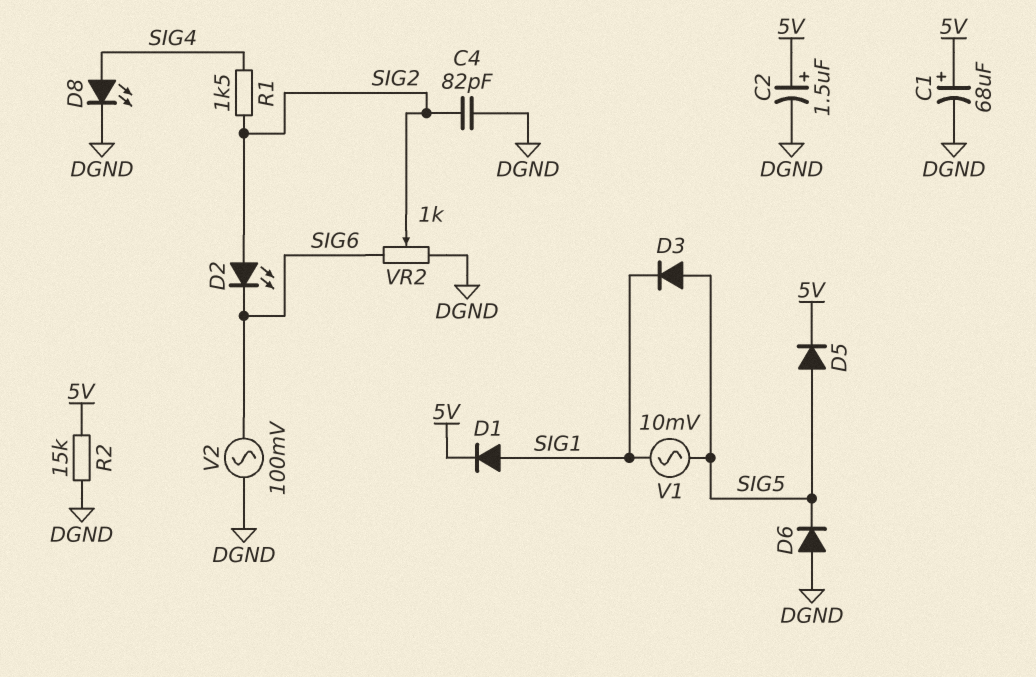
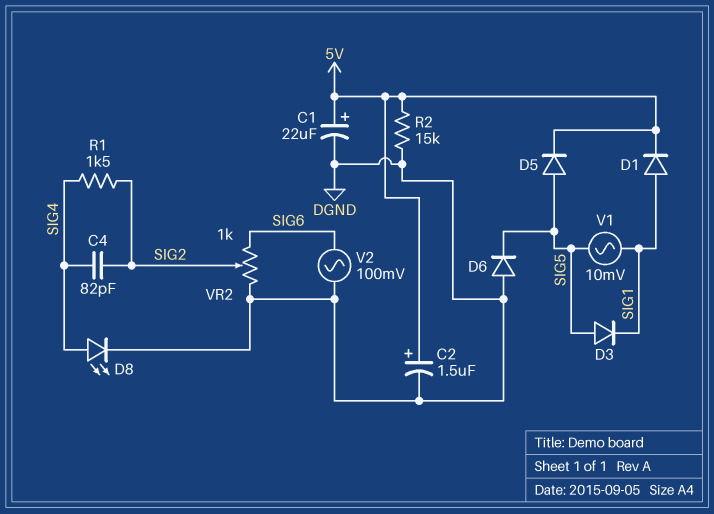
C1: 68uF (plus 5V, minus DGND) -> 22uF (plus 5V, minus DGND)
C4: 82pF (DGND, SIG2) -> 82pF (SIG2, SIG4)
D2: LED (A SIG2, K SIG6) -> none

